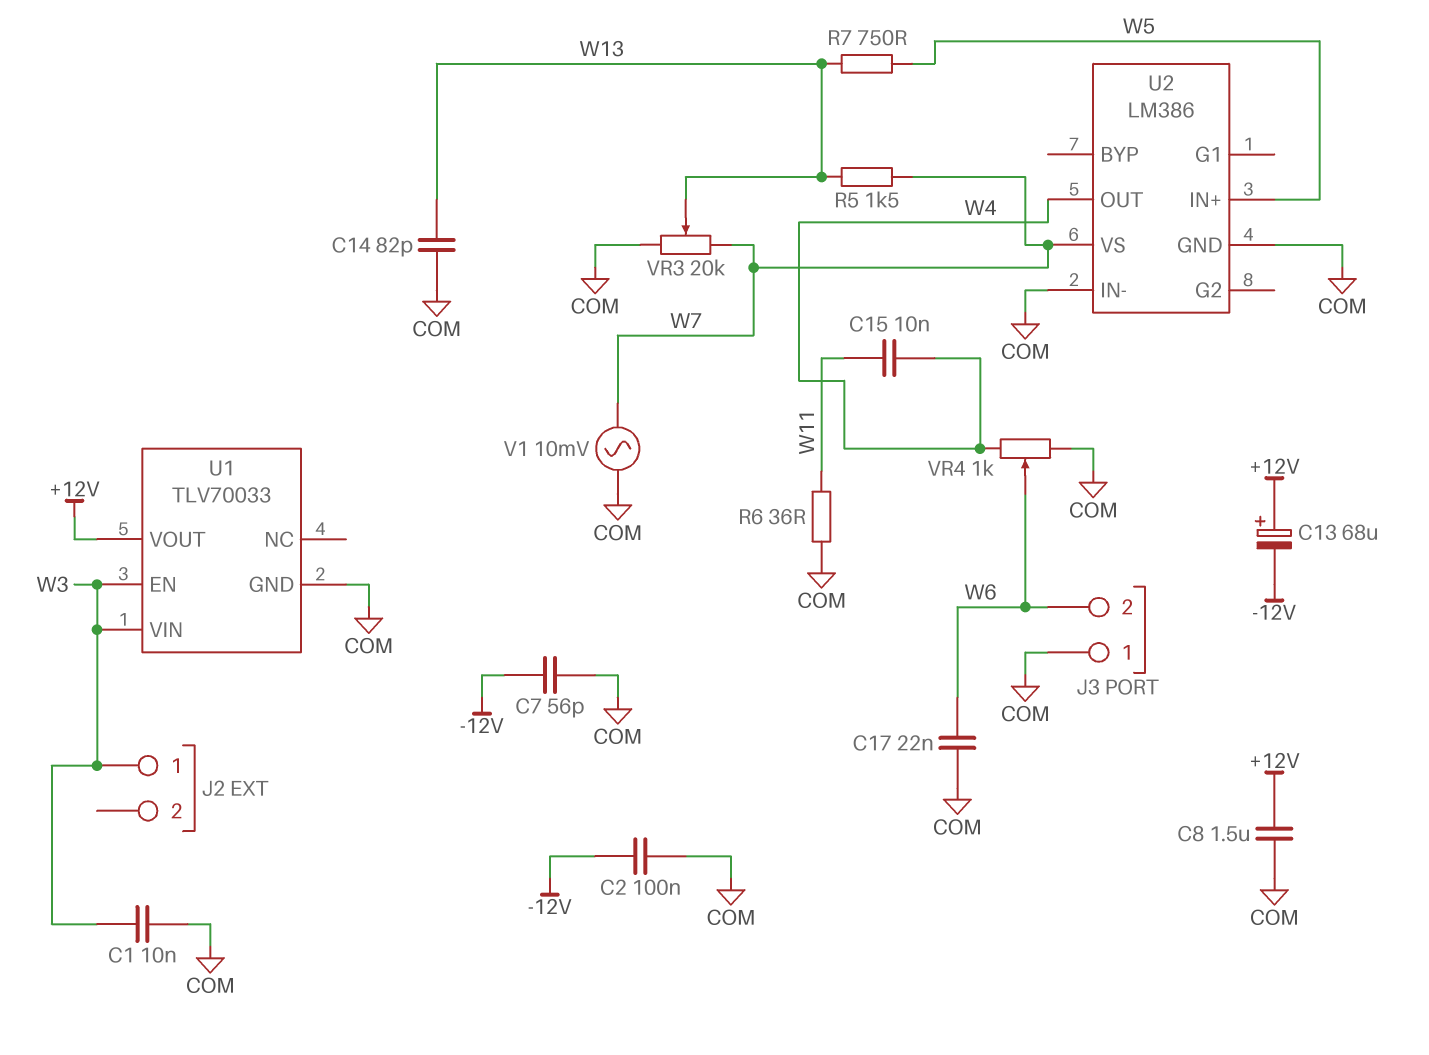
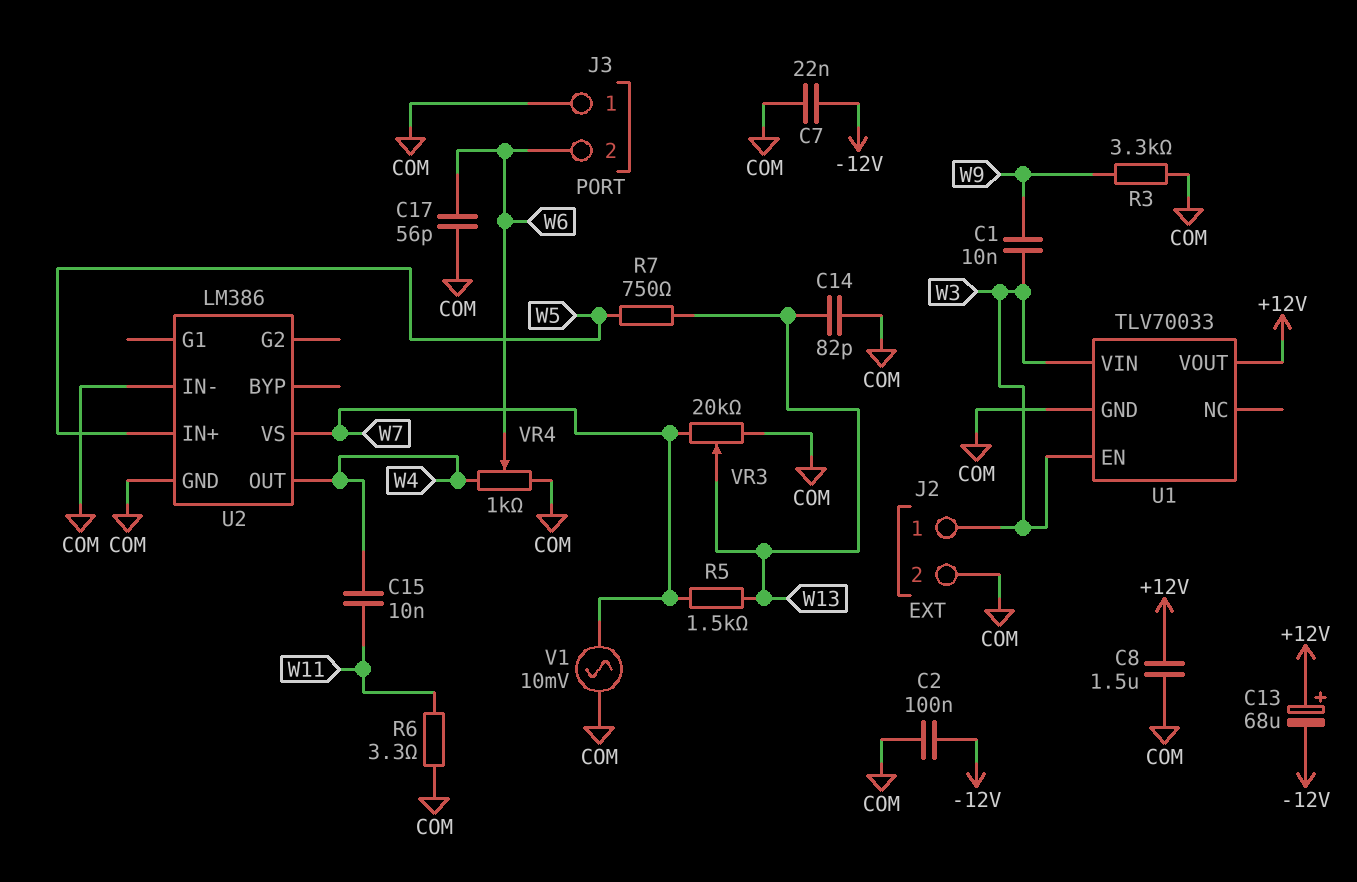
C1: 10nF (COM, W3) -> 10nF (W3, W9)
C7: 56pF (-12V, COM) -> 22nF (-12V, COM)
C17: 22nF (COM, W6) -> 56pF (COM, W6)
J2 pin 2: none -> COM
R3: none -> 3.3k (COM, W9)
R6: 36 (COM, W11) -> 3.3 (COM, W11)

